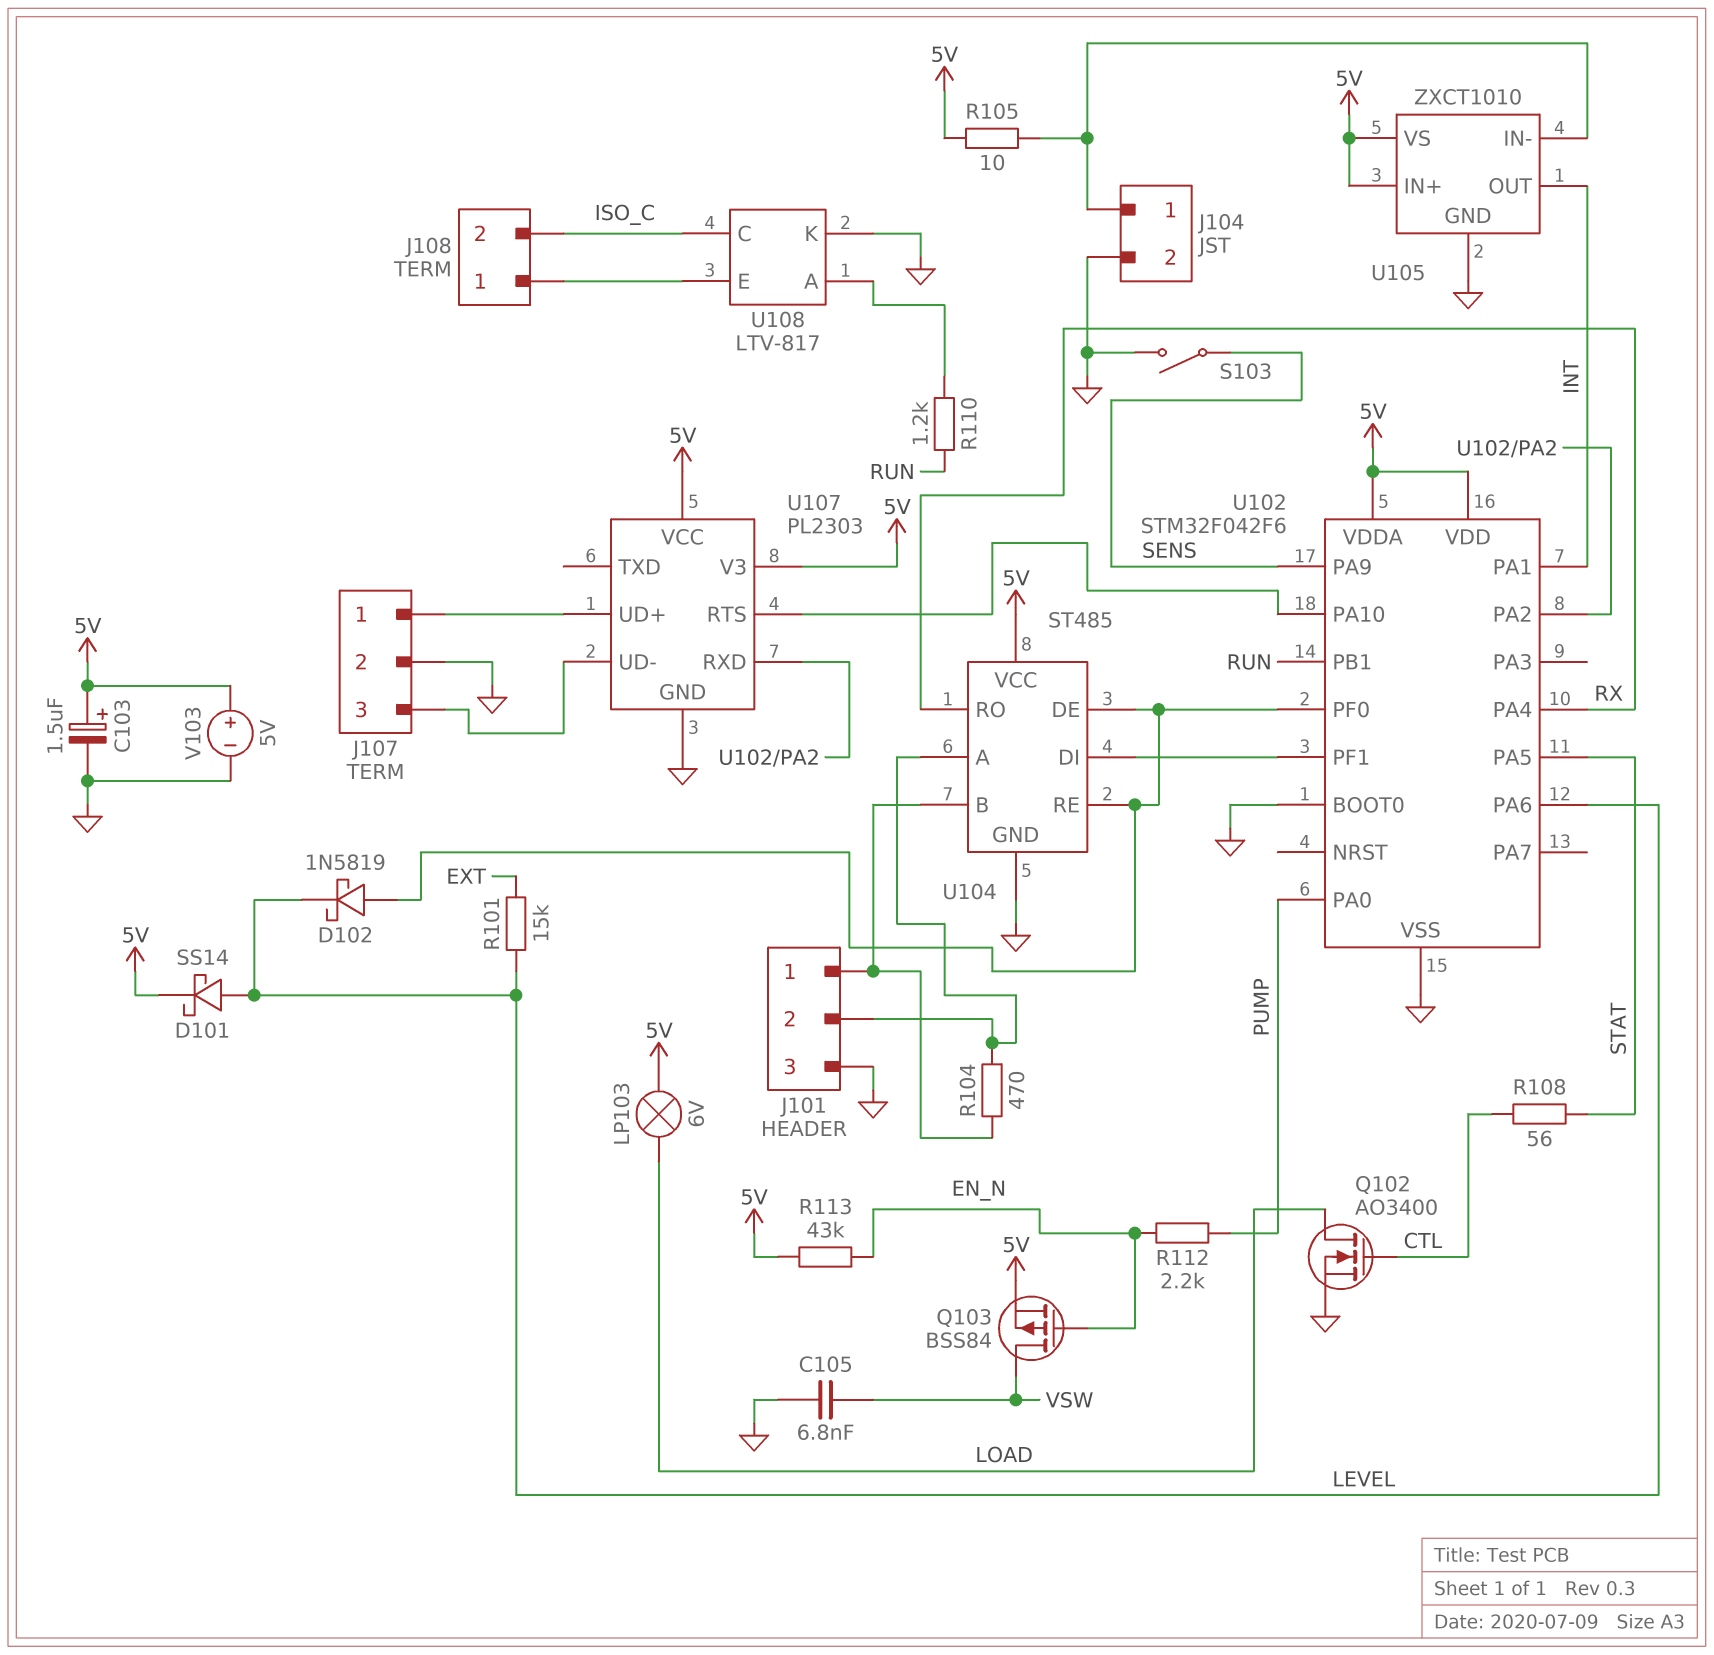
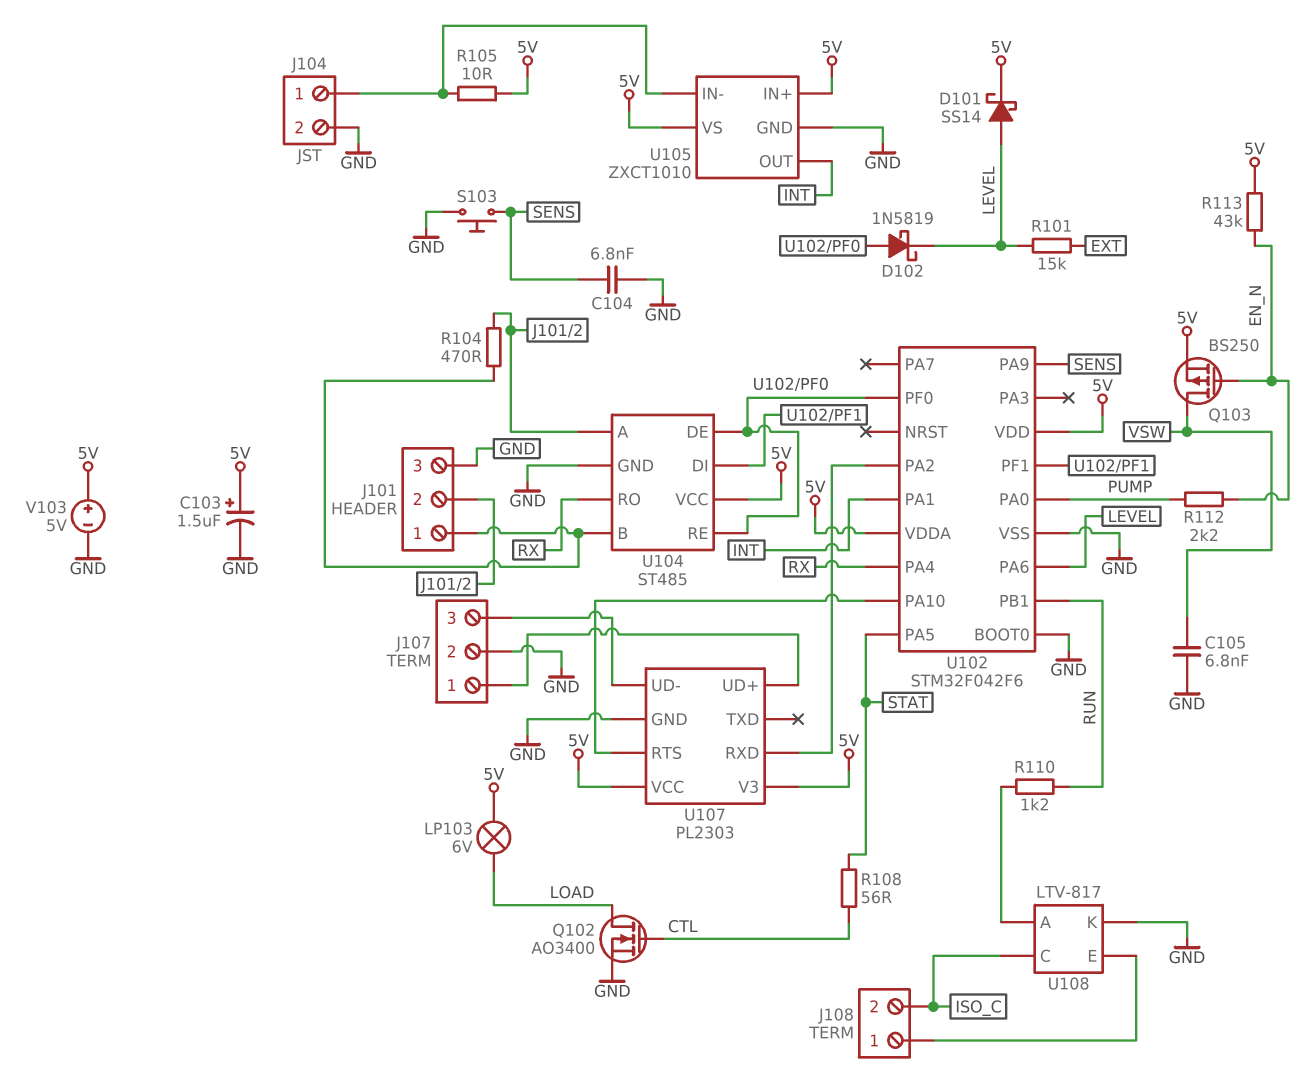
C104: none -> 6.8nF (GND, SENS)
Q103: PMOS BSS84 (G EN_N, D VSW, S 5V) -> PMOS BS250 (G EN_N, D VSW, S 5V)
S103: switch (GND, SENS) -> button (GND, SENS)

